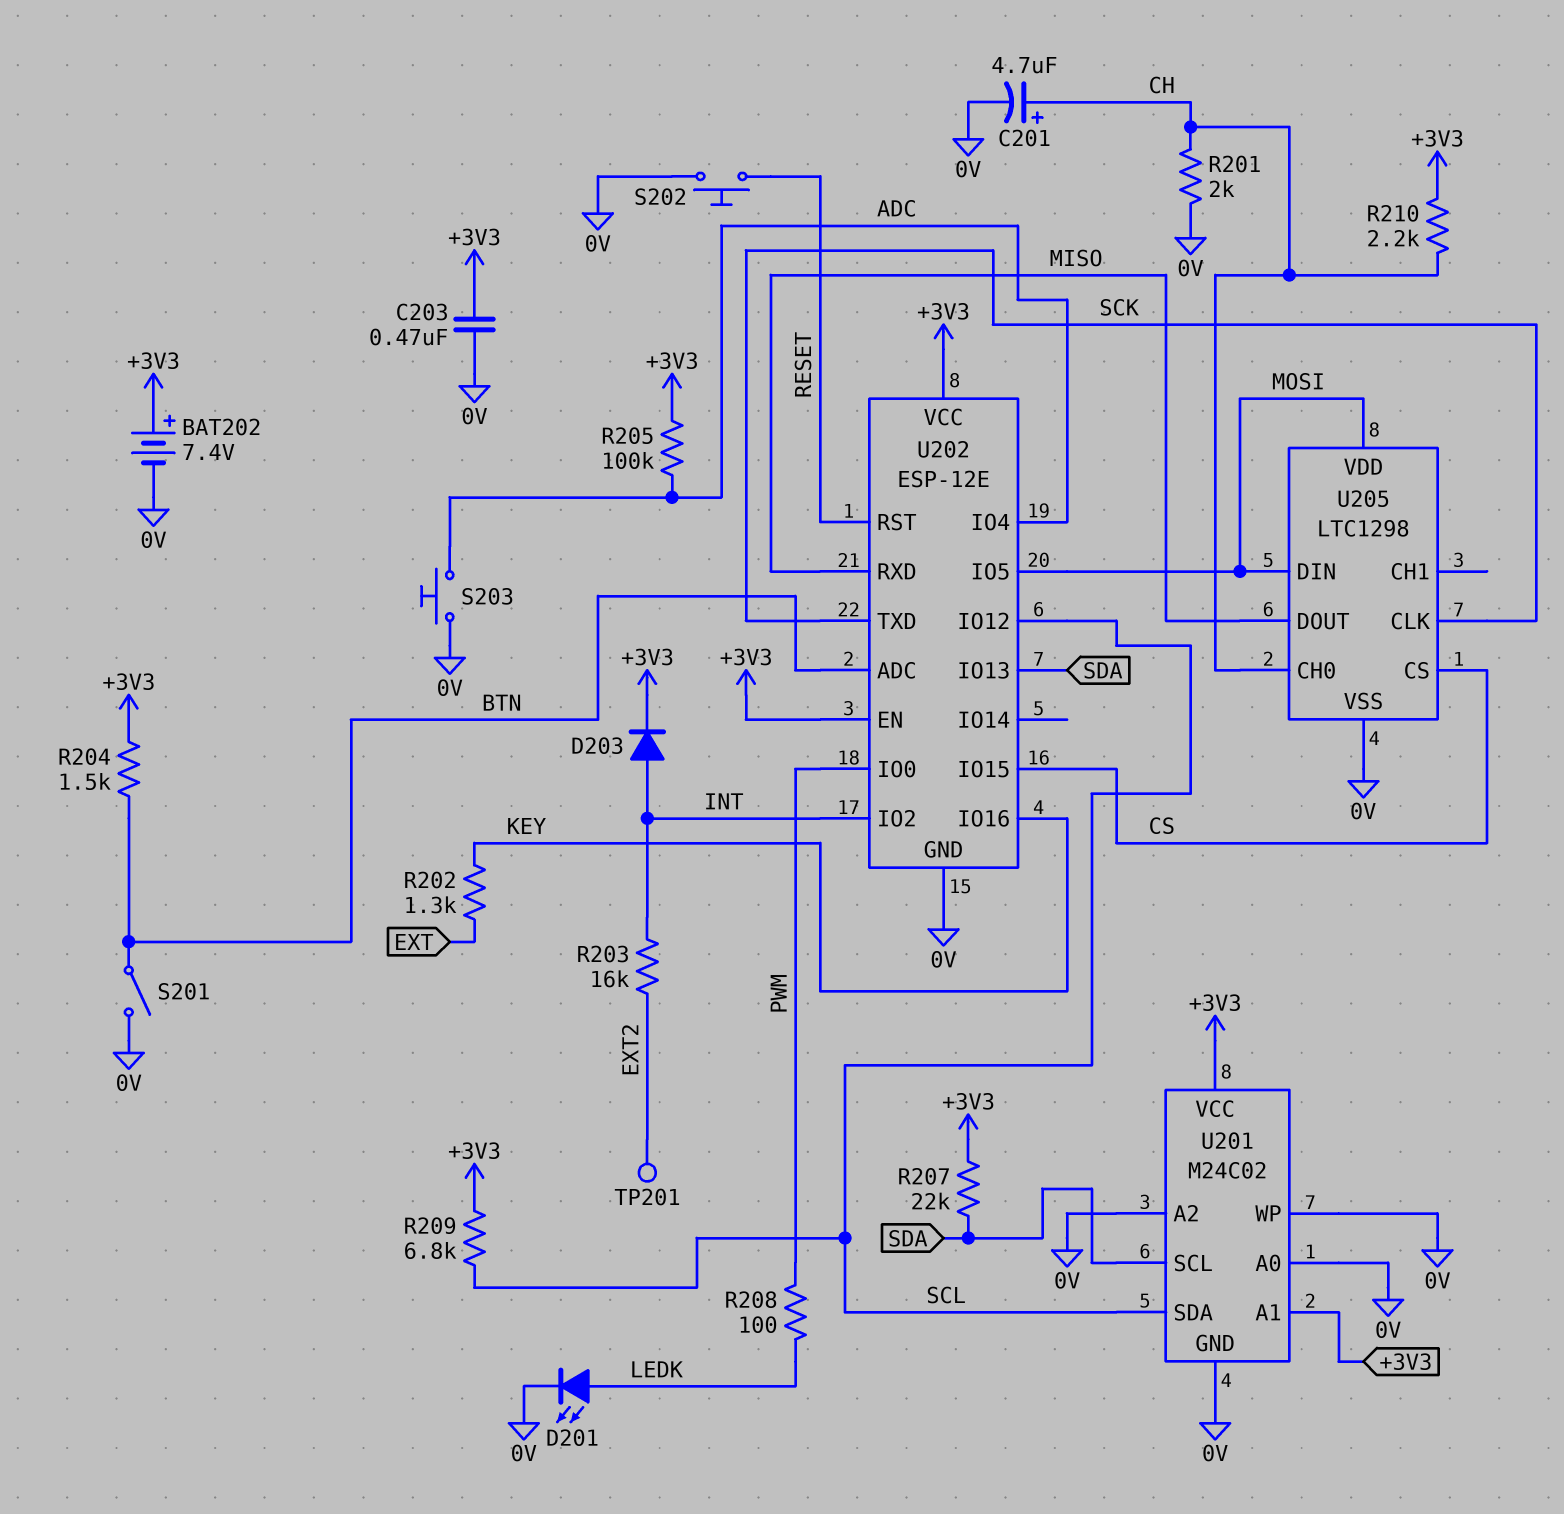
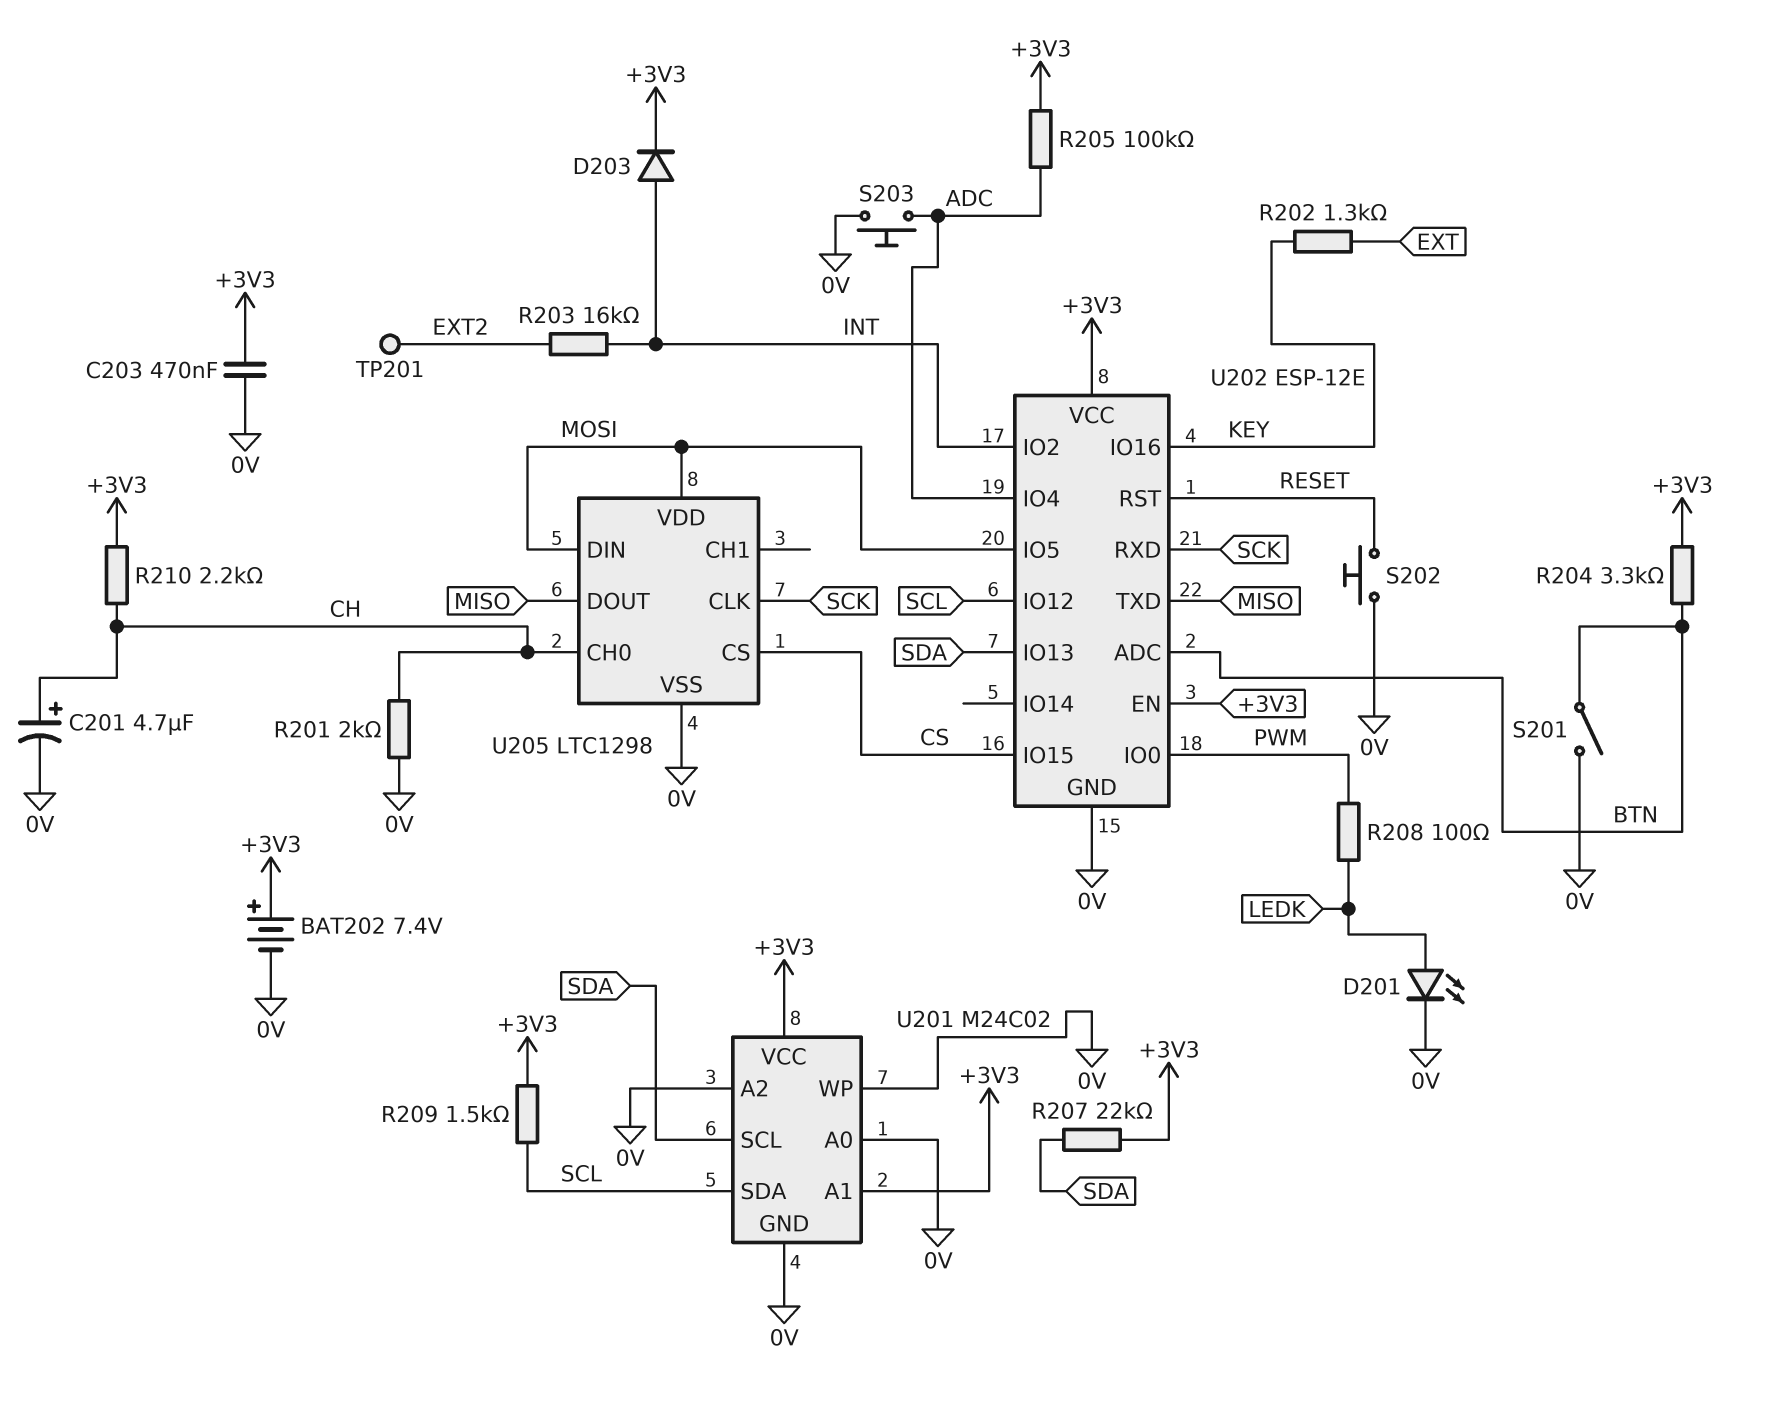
R204: 1.5k (+3V3, BTN) -> 3.3k (+3V3, BTN)
R209: 6.8k (+3V3, SCL) -> 1.5k (+3V3, SCL)
U202 pin RXD: MISO -> SCK
U202 pin TXD: SCK -> MISO

